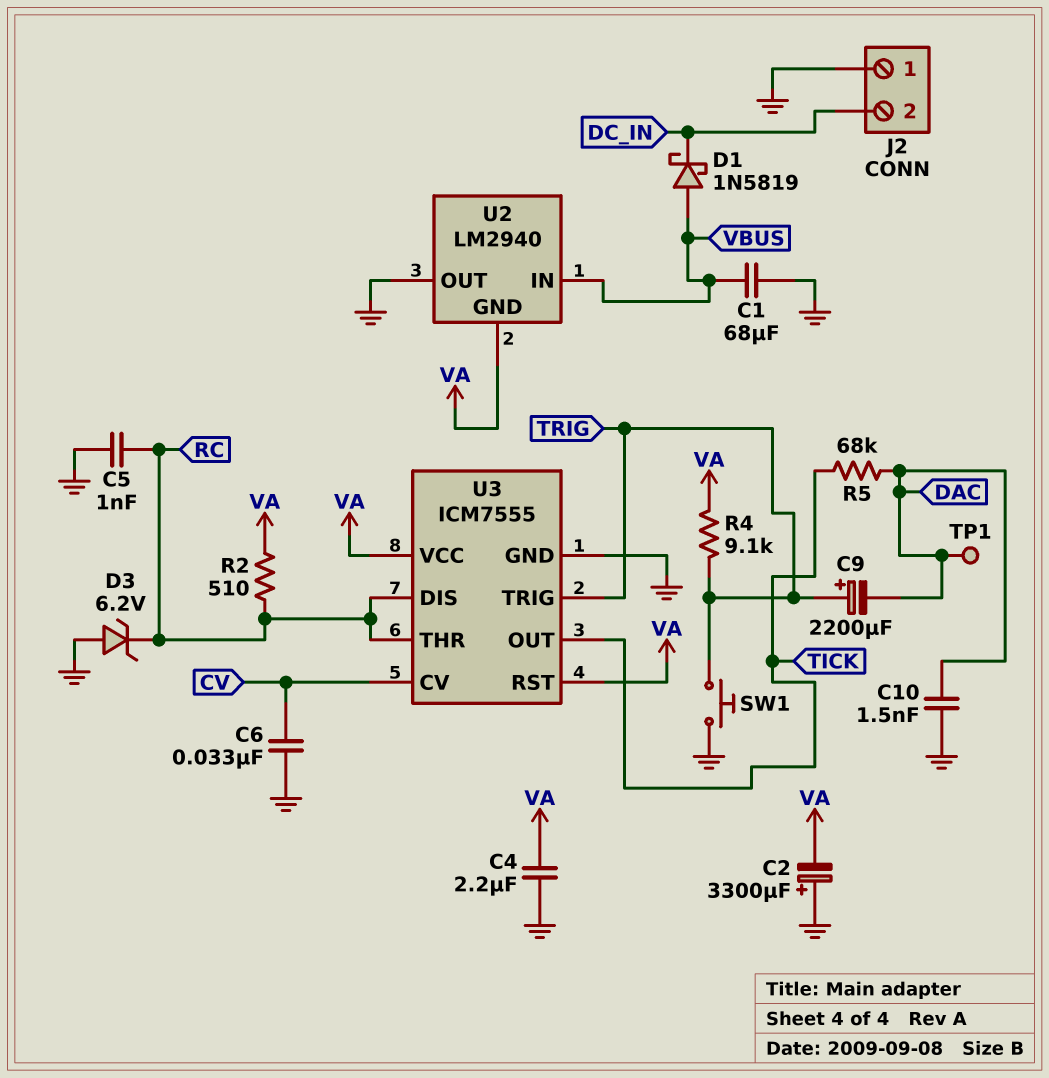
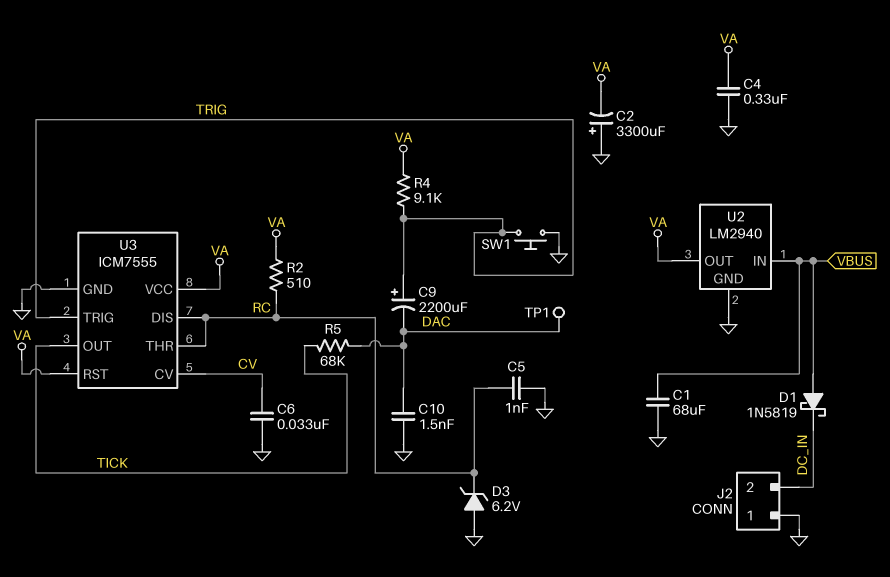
C4: 2.2uF (GND, VA) -> 330nF (GND, VA)
U2 pin GND: VA -> GND
U2 pin OUT: GND -> VA

